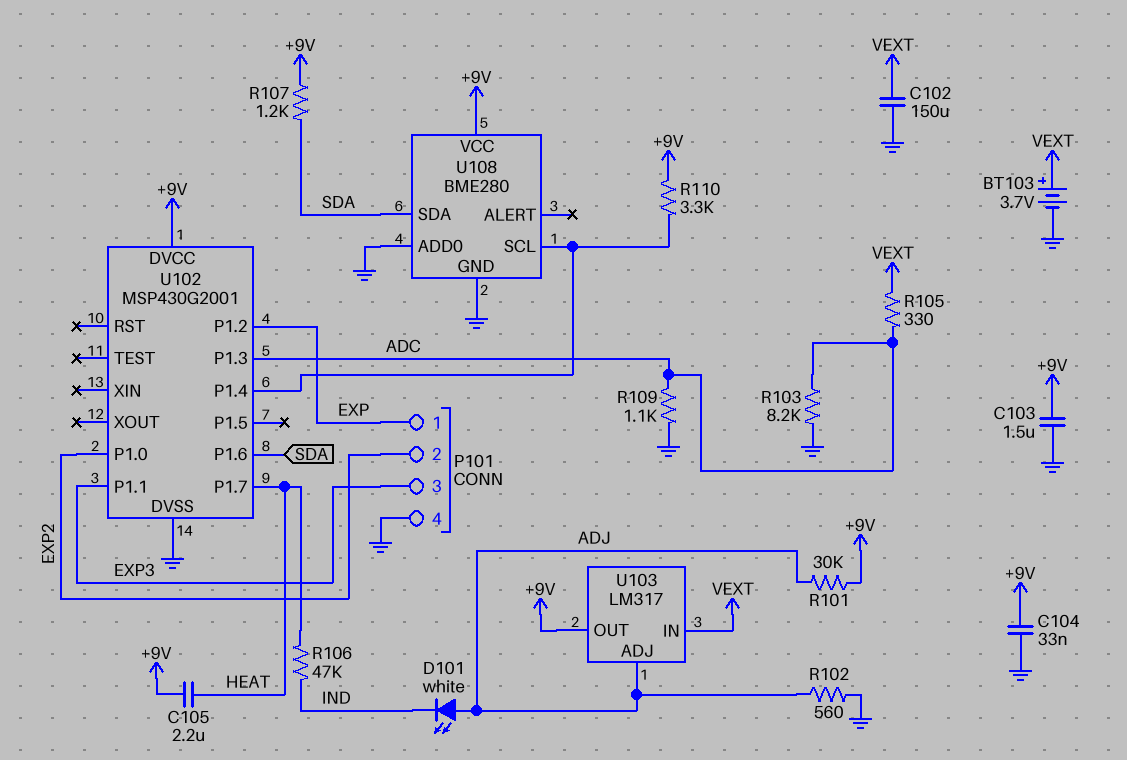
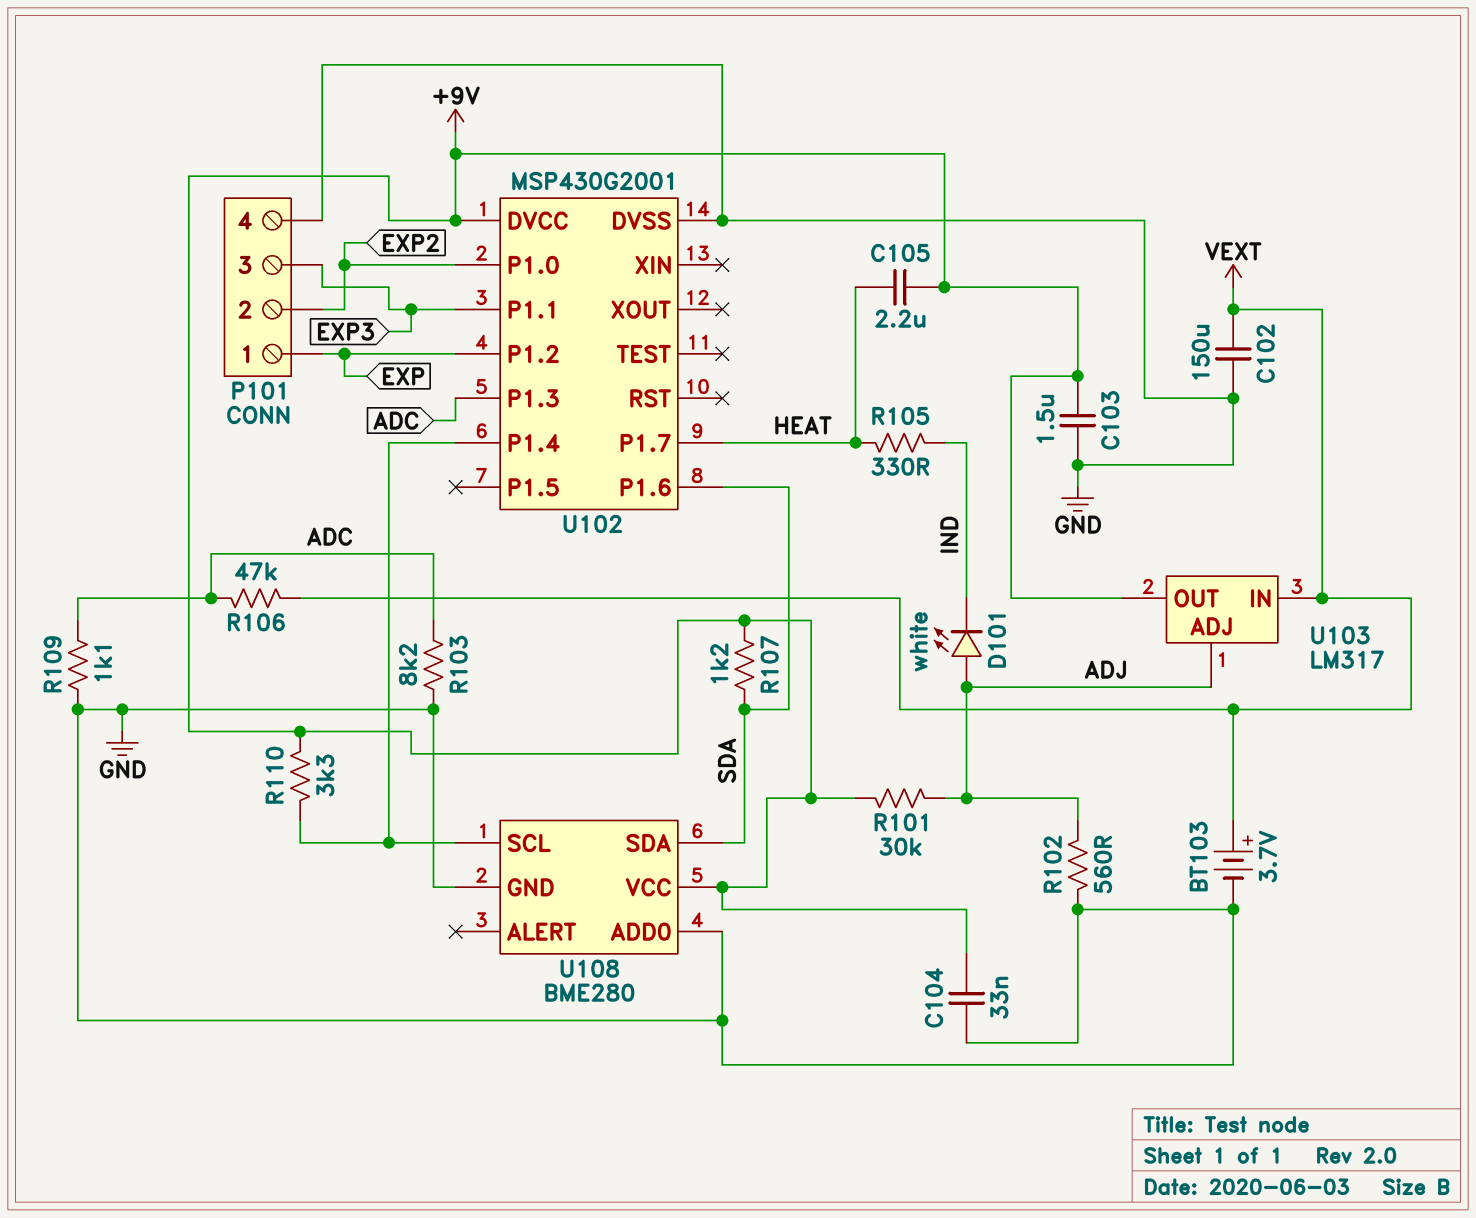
R105: 330 (ADC, VEXT) -> 330 (HEAT, IND)
R106: 47k (HEAT, IND) -> 47k (ADC, VEXT)

